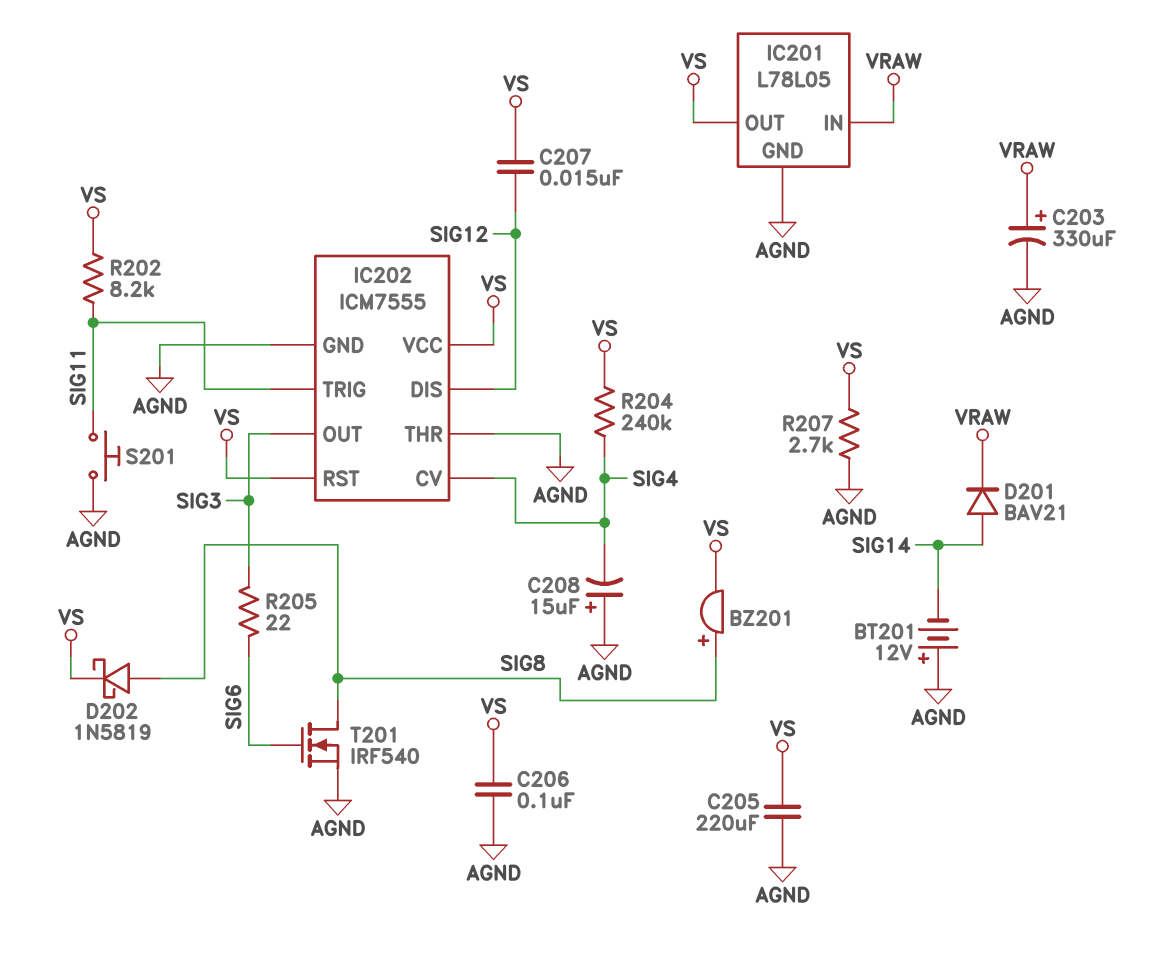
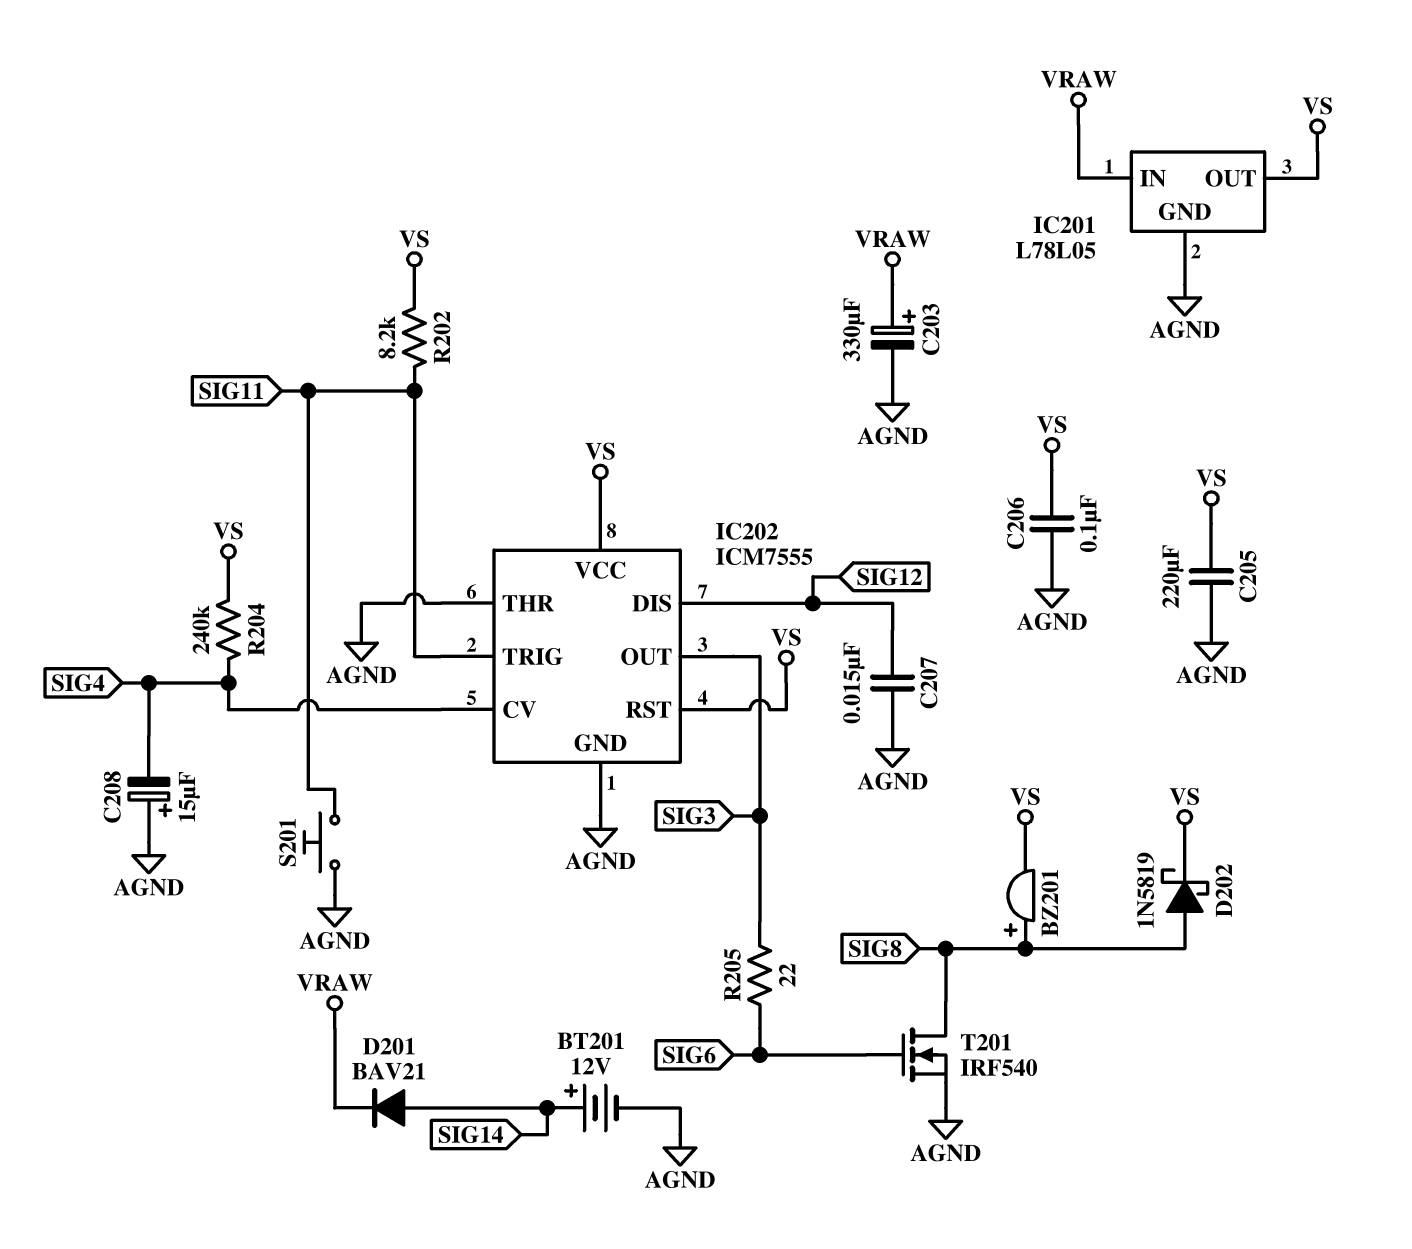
BT201: 12V (plus AGND, minus SIG14) -> 12V (plus SIG14, minus AGND)
C207: 15nF (SIG12, VS) -> 15nF (AGND, SIG12)
R207: 2.7k (AGND, VS) -> none

